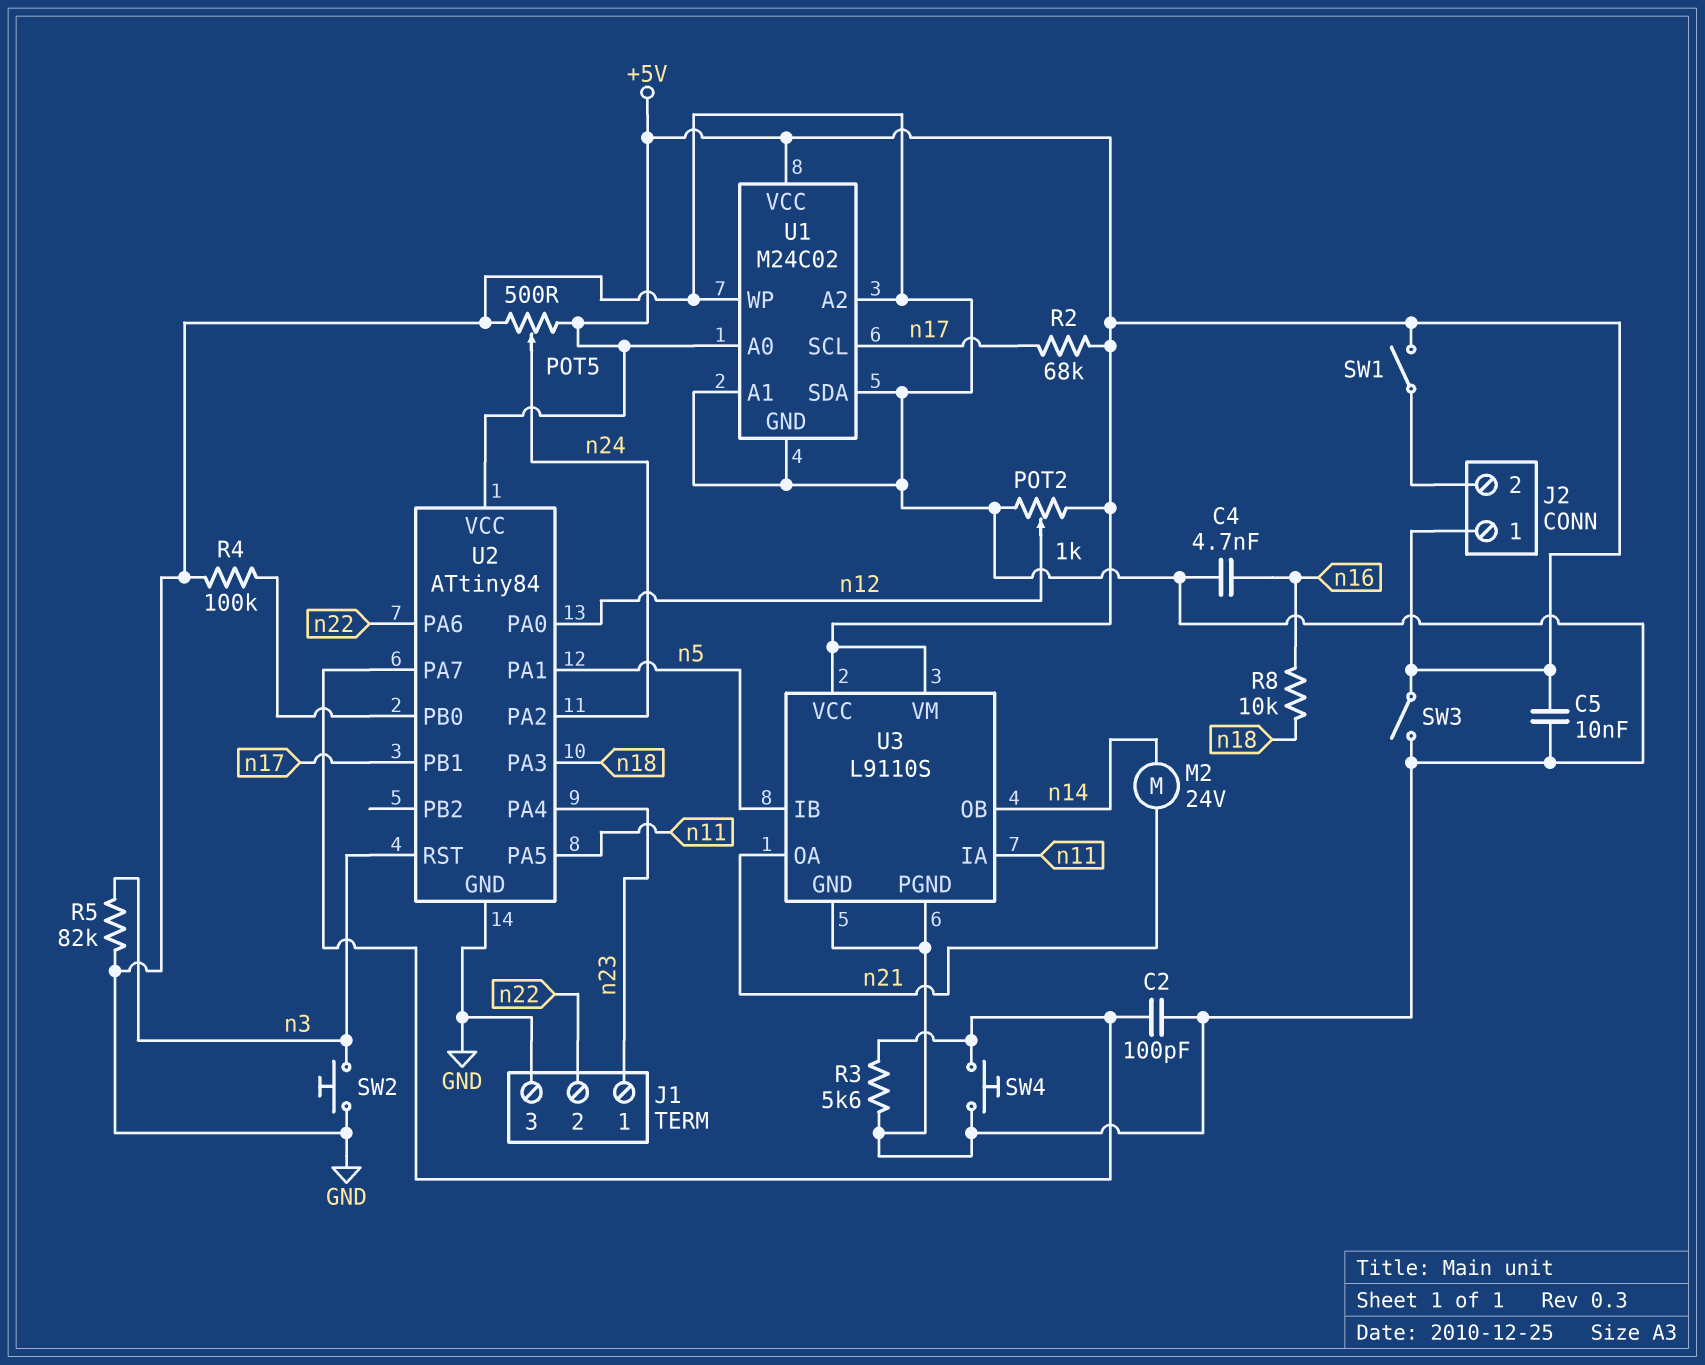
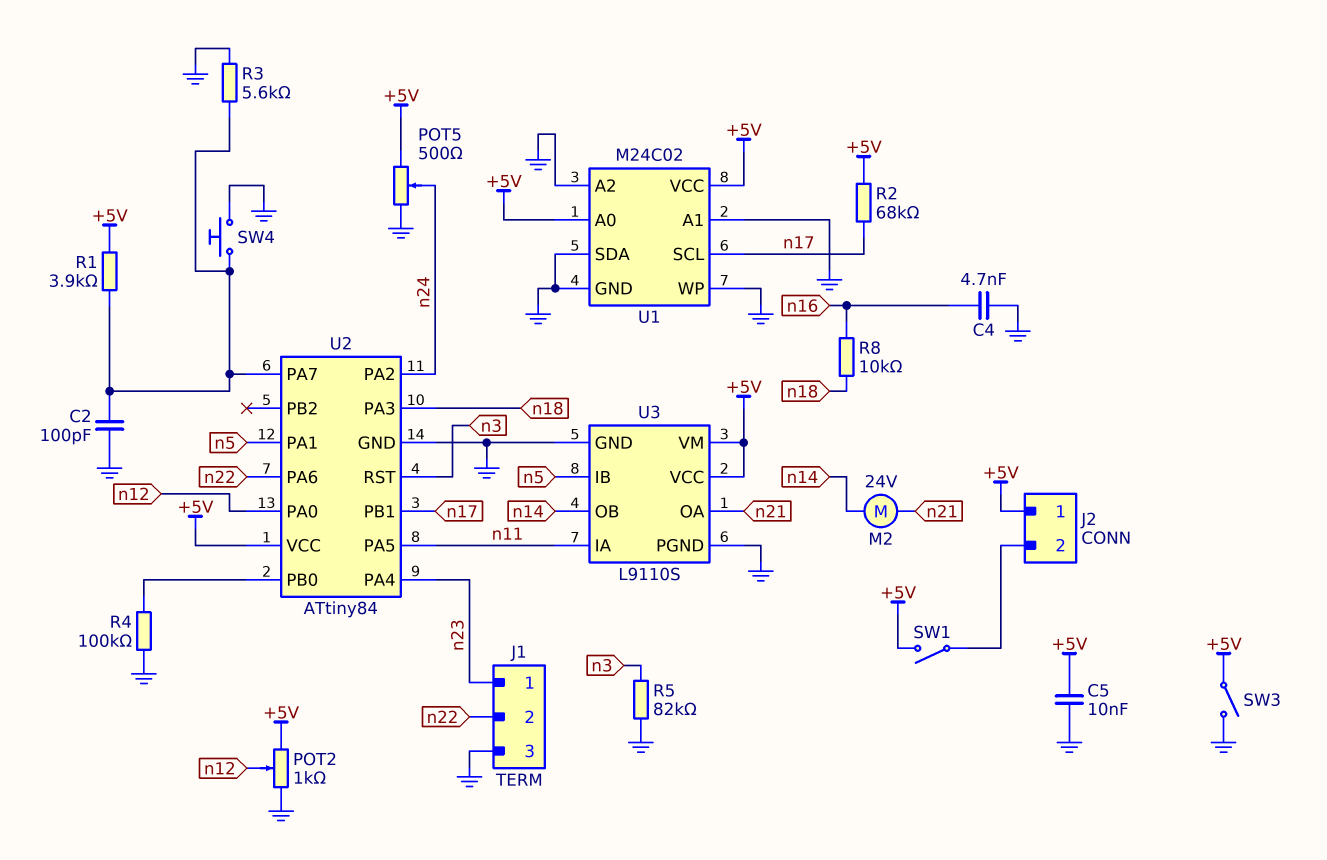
R1: none -> 3.9k (+5V, U2/PA7)
SW2: button (GND, n3) -> none

